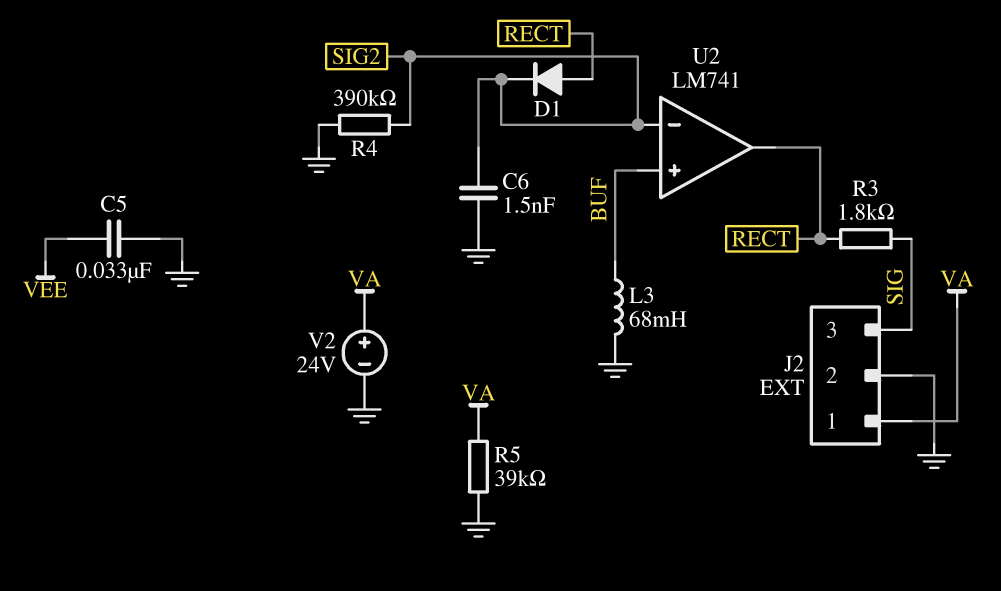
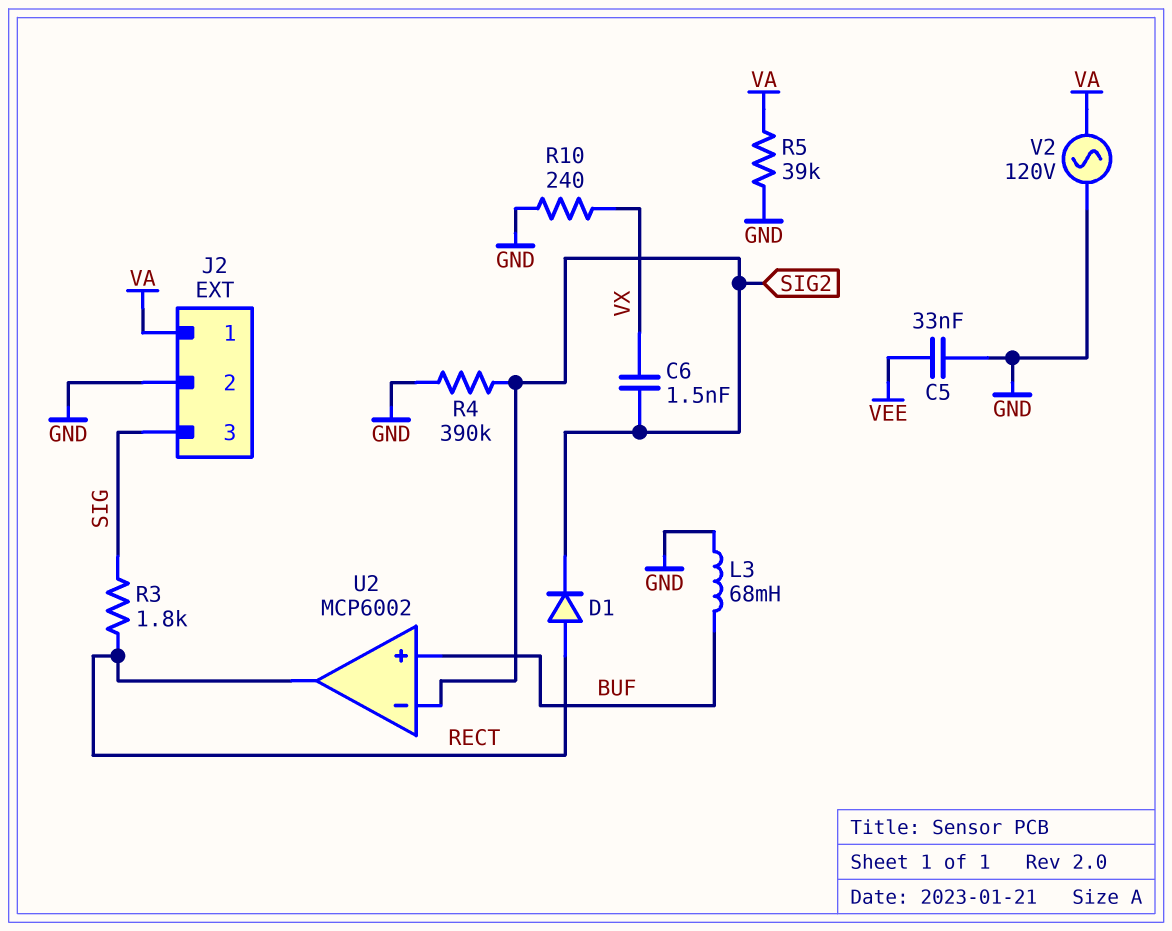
C6: 1.5nF (GND, SIG2) -> 1.5nF (SIG2, VX)
R10: none -> 240 (GND, VX)
U2: LM741 -> MCP6002
V2: 24V (plus VA, minus GND) -> AC 120V (GND, VA)

